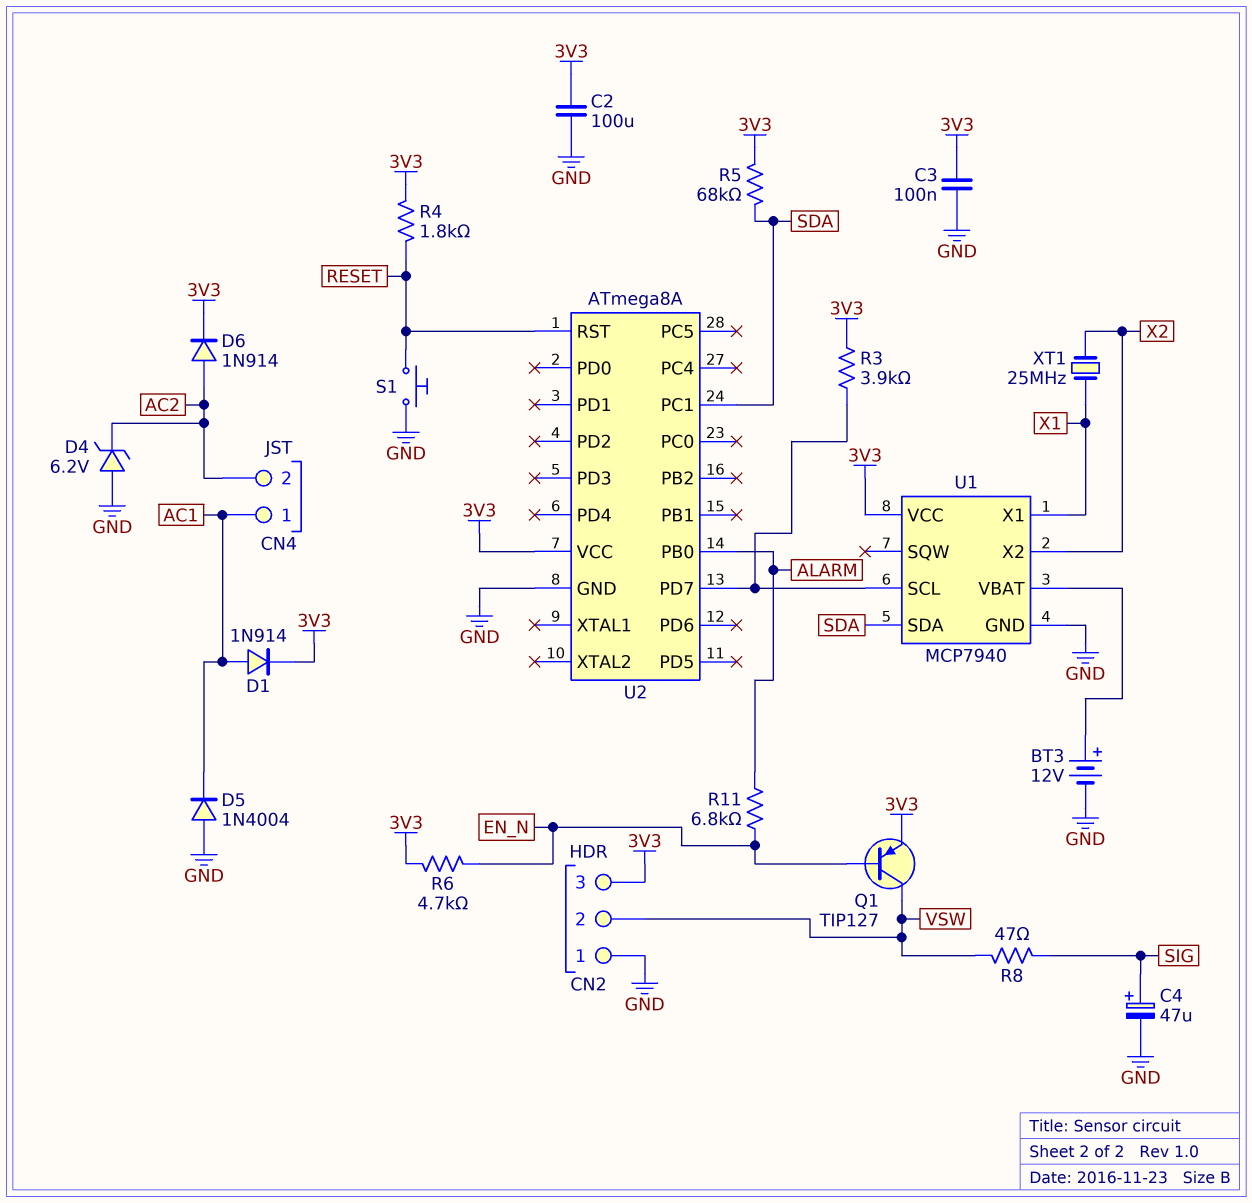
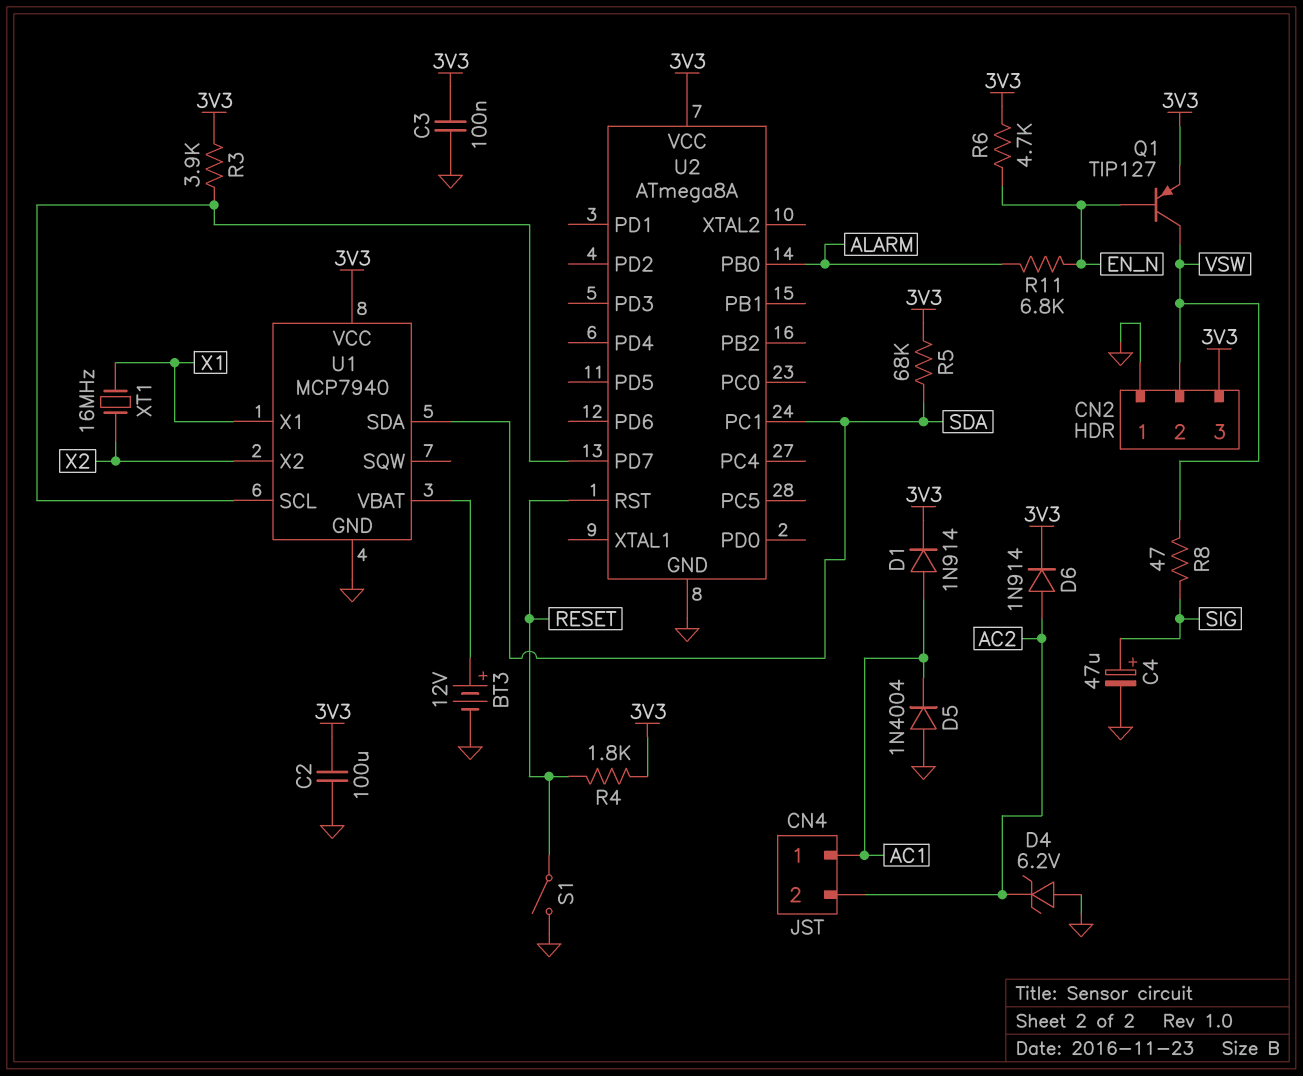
S1: button (GND, RESET) -> switch (GND, RESET)
XT1: 25MHz (X1, X2) -> 16MHz (X1, X2)

